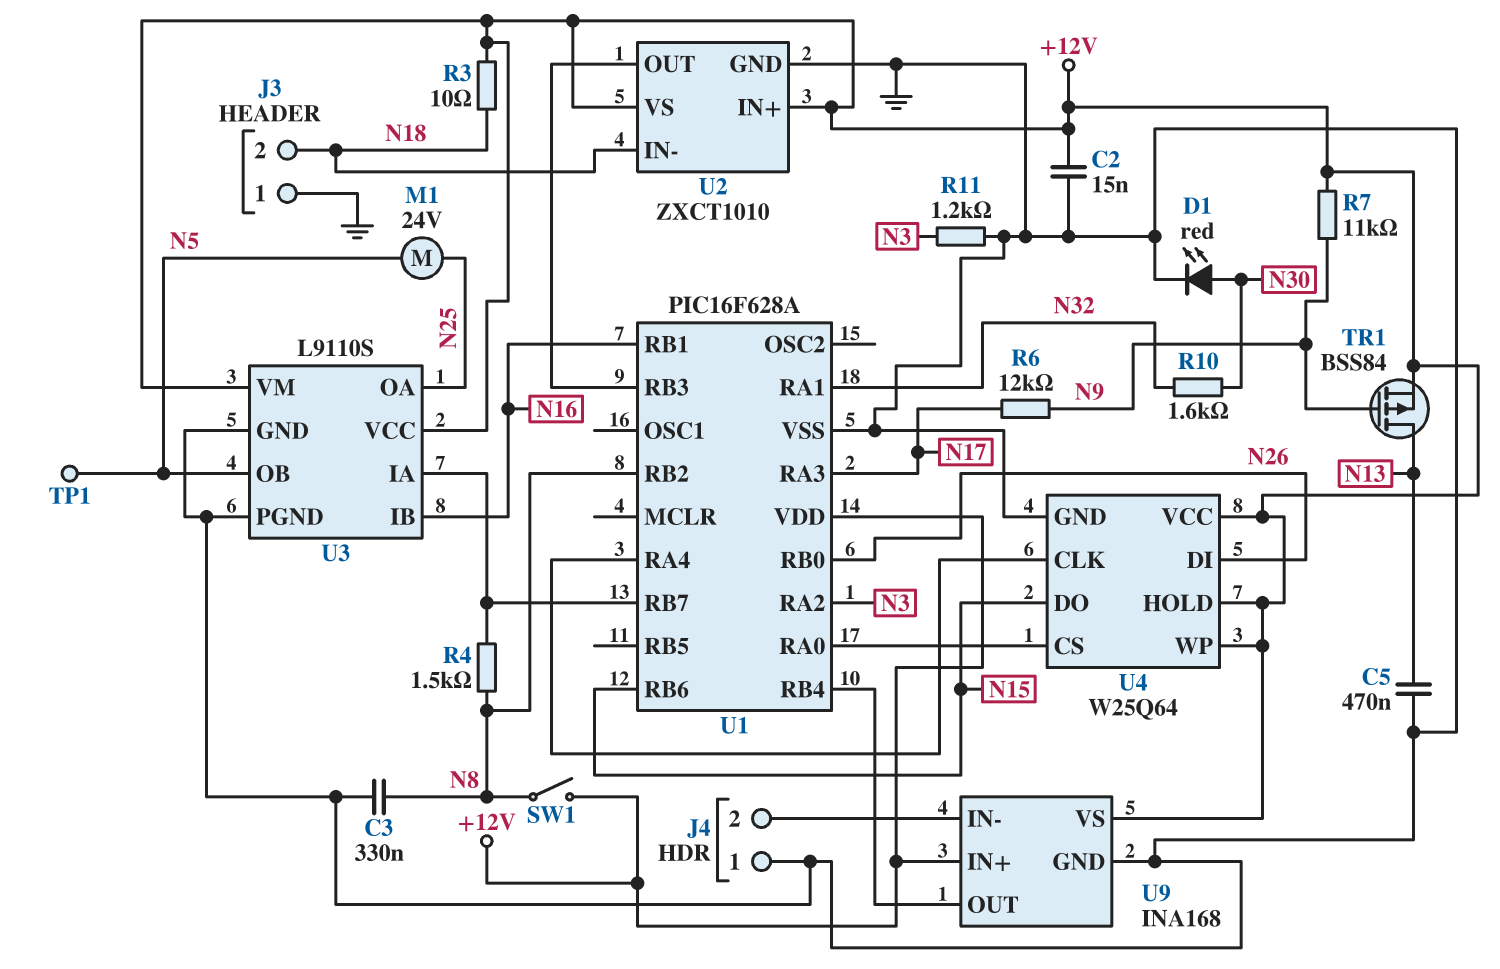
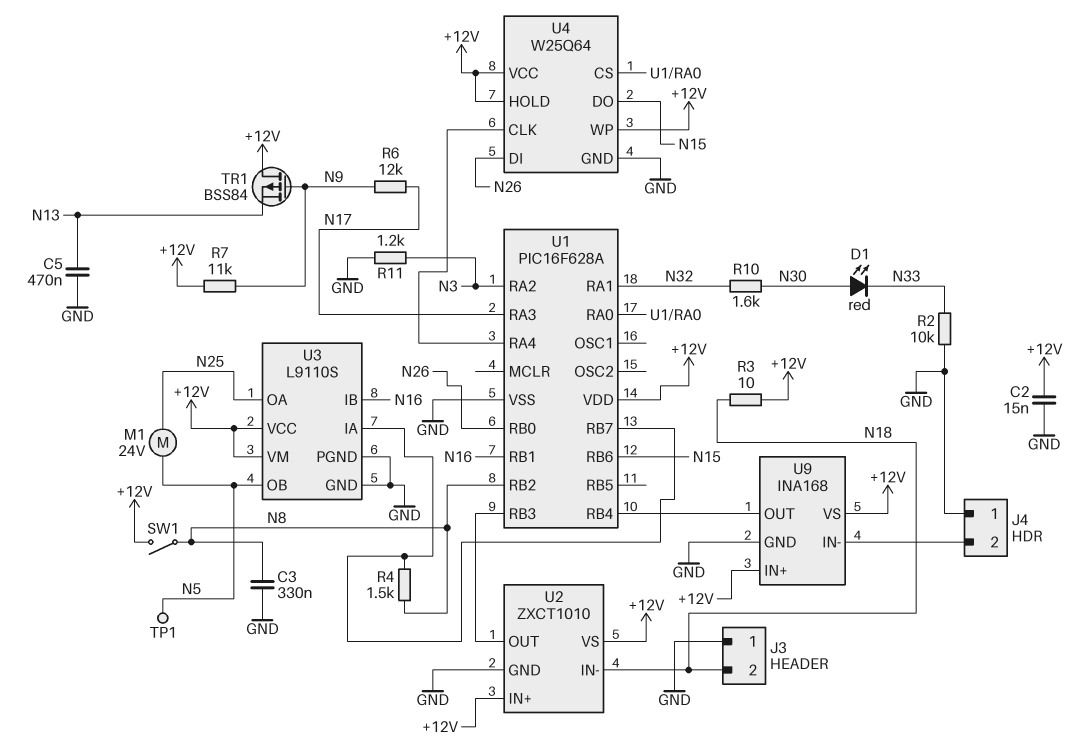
D1: LED red (A N30, K GND) -> LED red (A N30, K N33)
R2: none -> 10k (GND, N33)
TR1: PMOS BSS84 (G N9, D N13, S +12V) -> PMOS BSS84 (G N9, D +12V, S N13)

